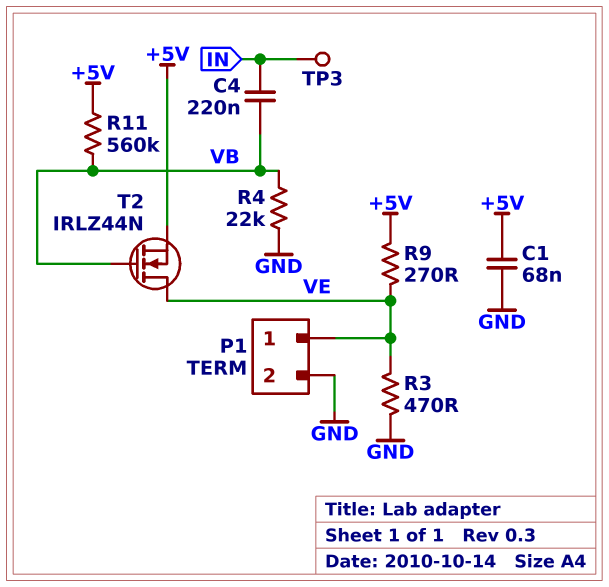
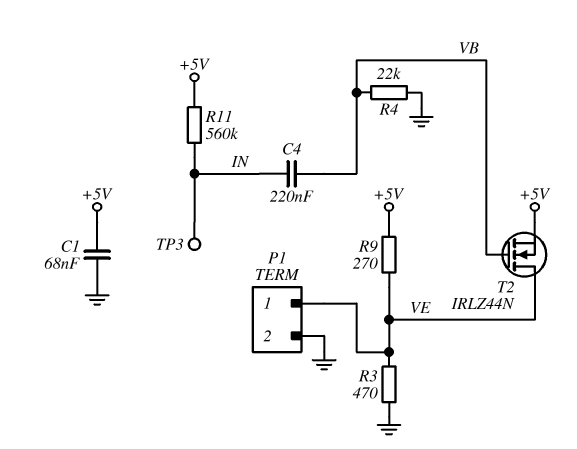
R11: 560k (+5V, VB) -> 560k (+5V, IN)

